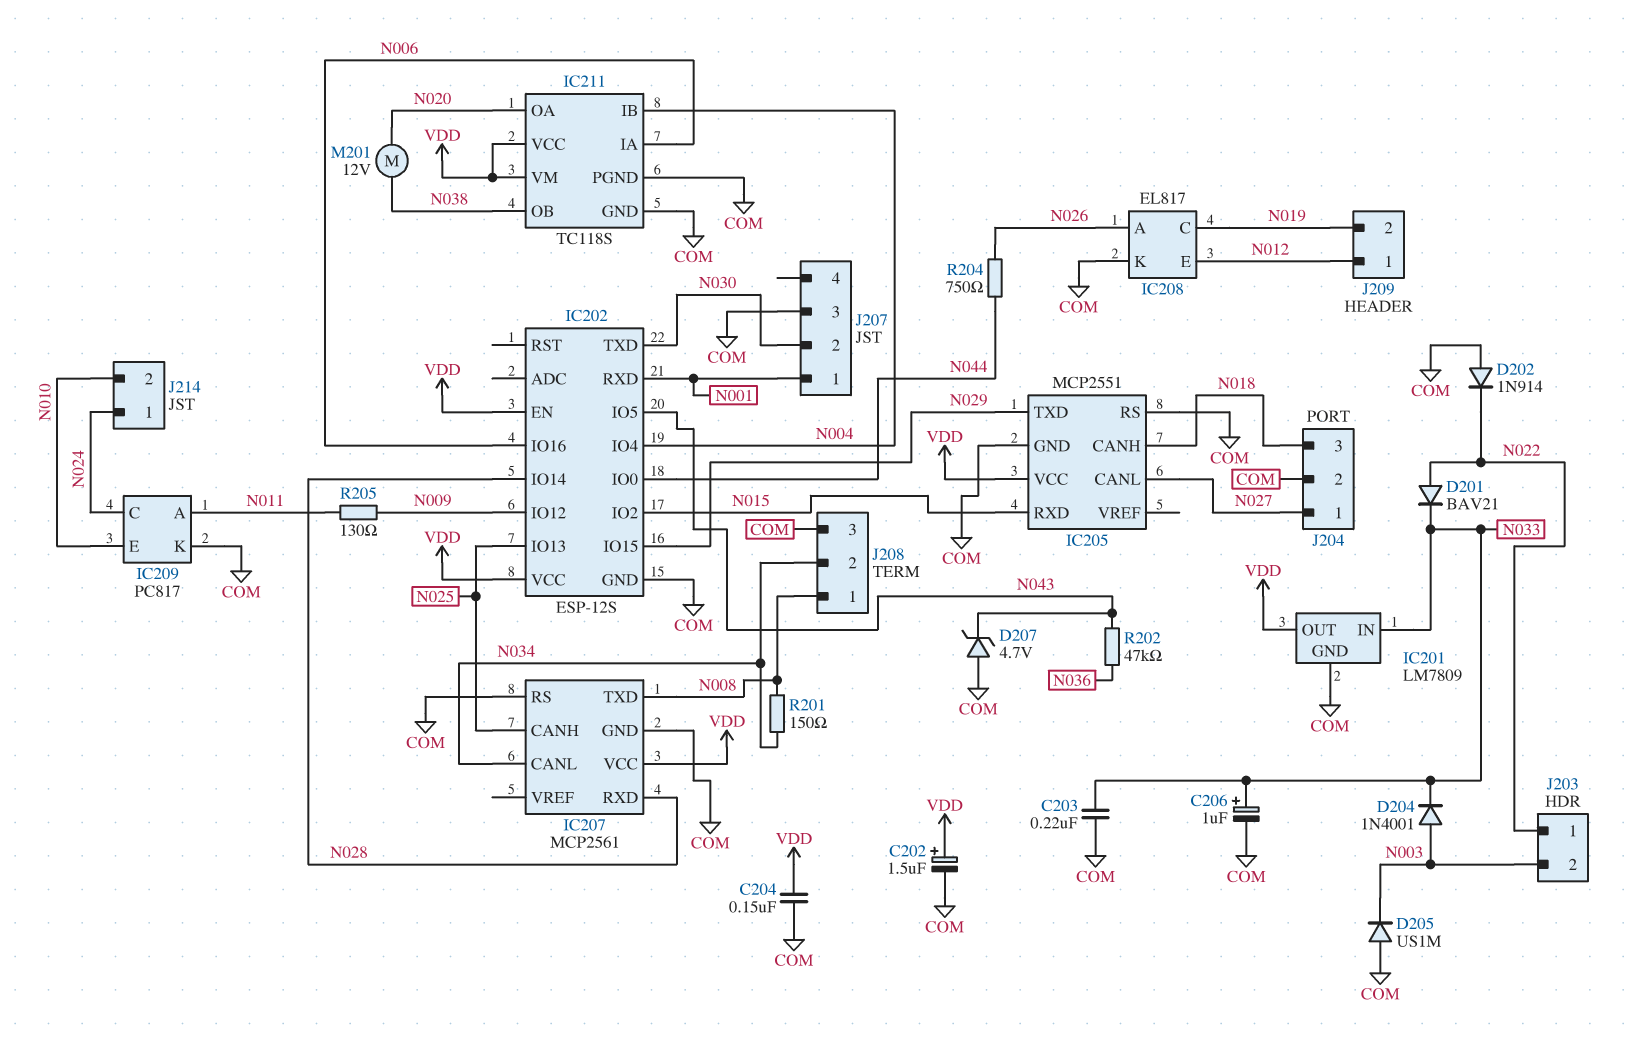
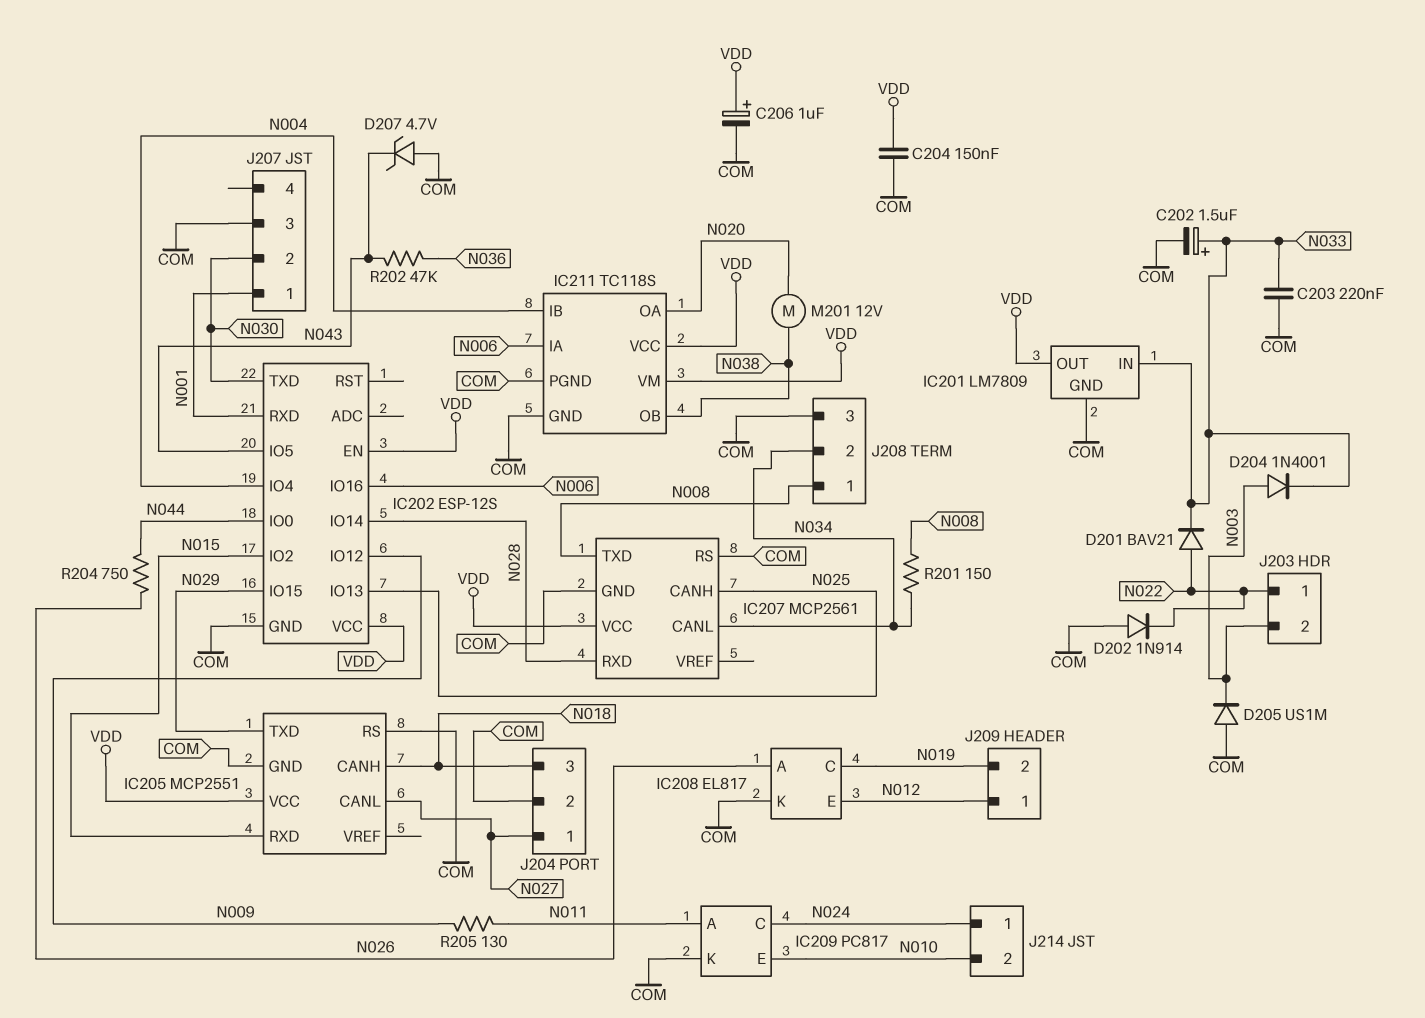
C202: 1.5uF (plus VDD, minus COM) -> 1.5uF (plus N033, minus COM)
C206: 1uF (plus N033, minus COM) -> 1uF (plus VDD, minus COM)

